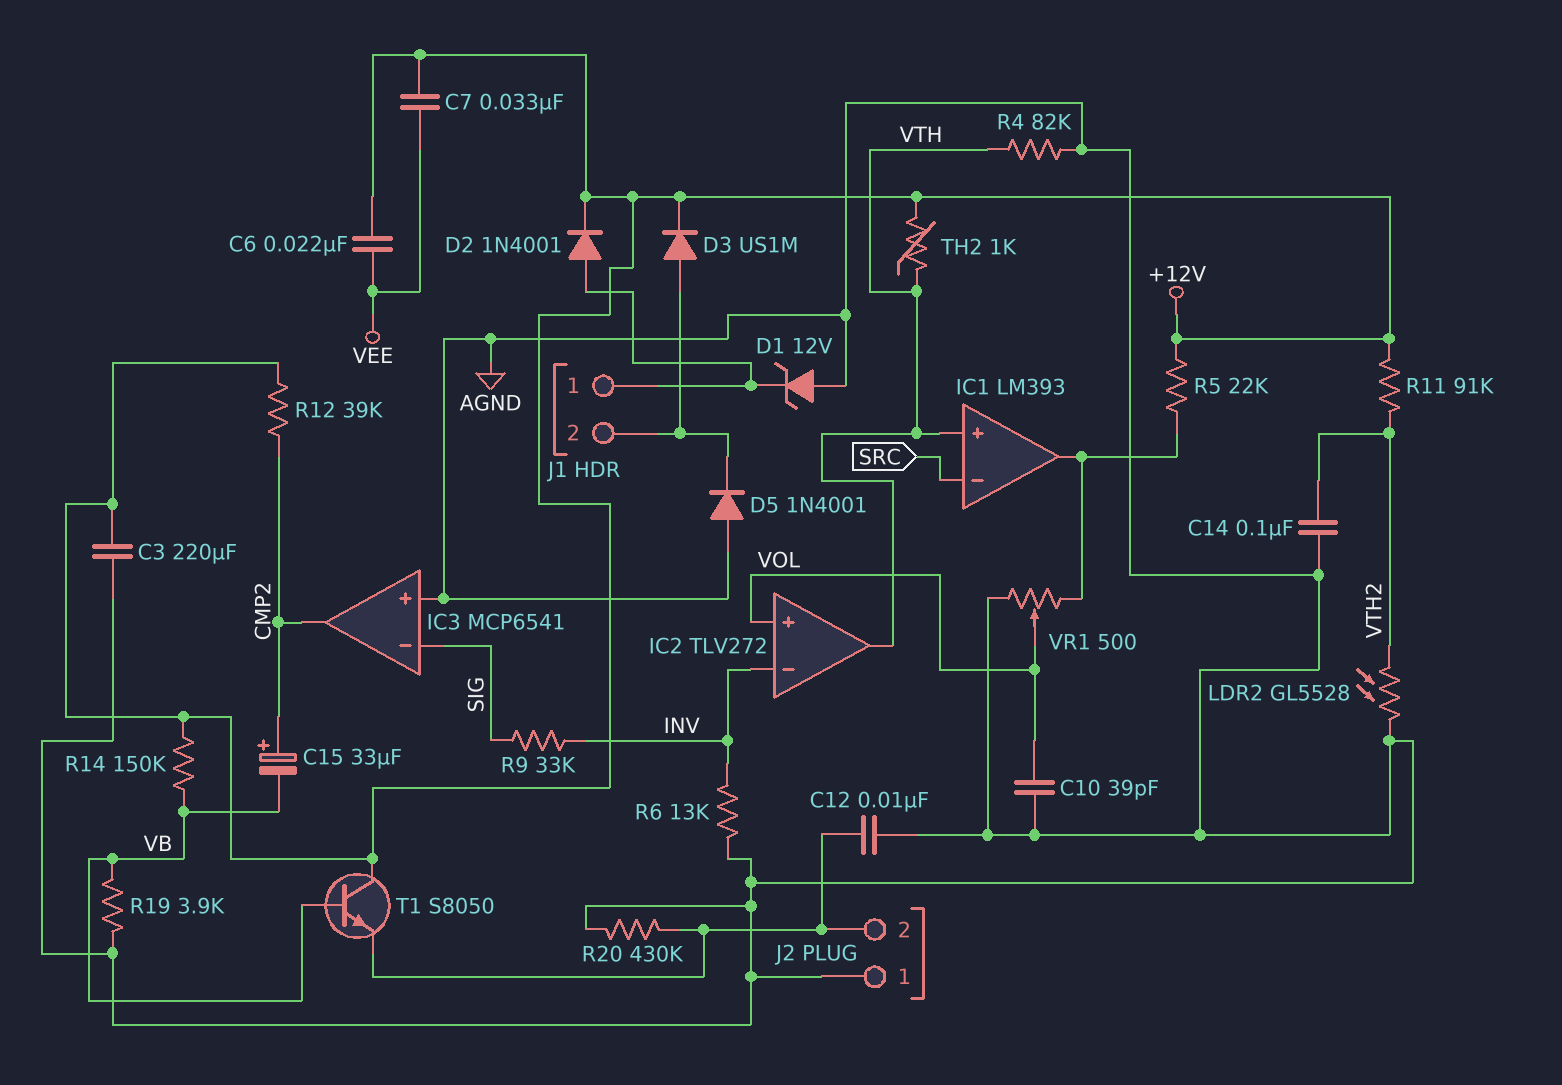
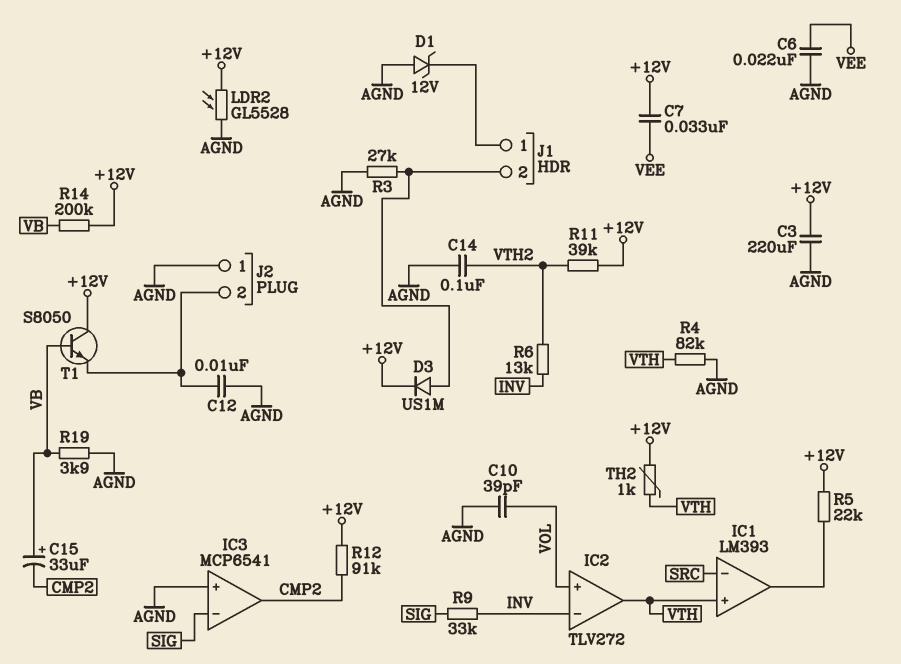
C6: 22nF (+12V, VEE) -> 22nF (AGND, VEE)
C15: 33uF (plus CMP2, minus VB) -> 33uF (plus VB, minus CMP2)
D2: diode 1N4001 (A J1/1, K +12V) -> none
D5: diode 1N4001 (A AGND, K J1/2) -> none
LDR2: GL5528 (AGND, VTH2) -> GL5528 (+12V, AGND)
R3: none -> 27k (AGND, J1/2)
R6: 13k (AGND, INV) -> 13k (INV, VTH2)
R11: 91k (+12V, VTH2) -> 39k (+12V, VTH2)
R12: 39k (+12V, CMP2) -> 91k (+12V, CMP2)
R14: 150k (+12V, VB) -> 200k (+12V, VB)
R20: 430k (AGND, J2/2) -> none
VR1: 500 (AGND, IC1/out, wiper VOL) -> none

